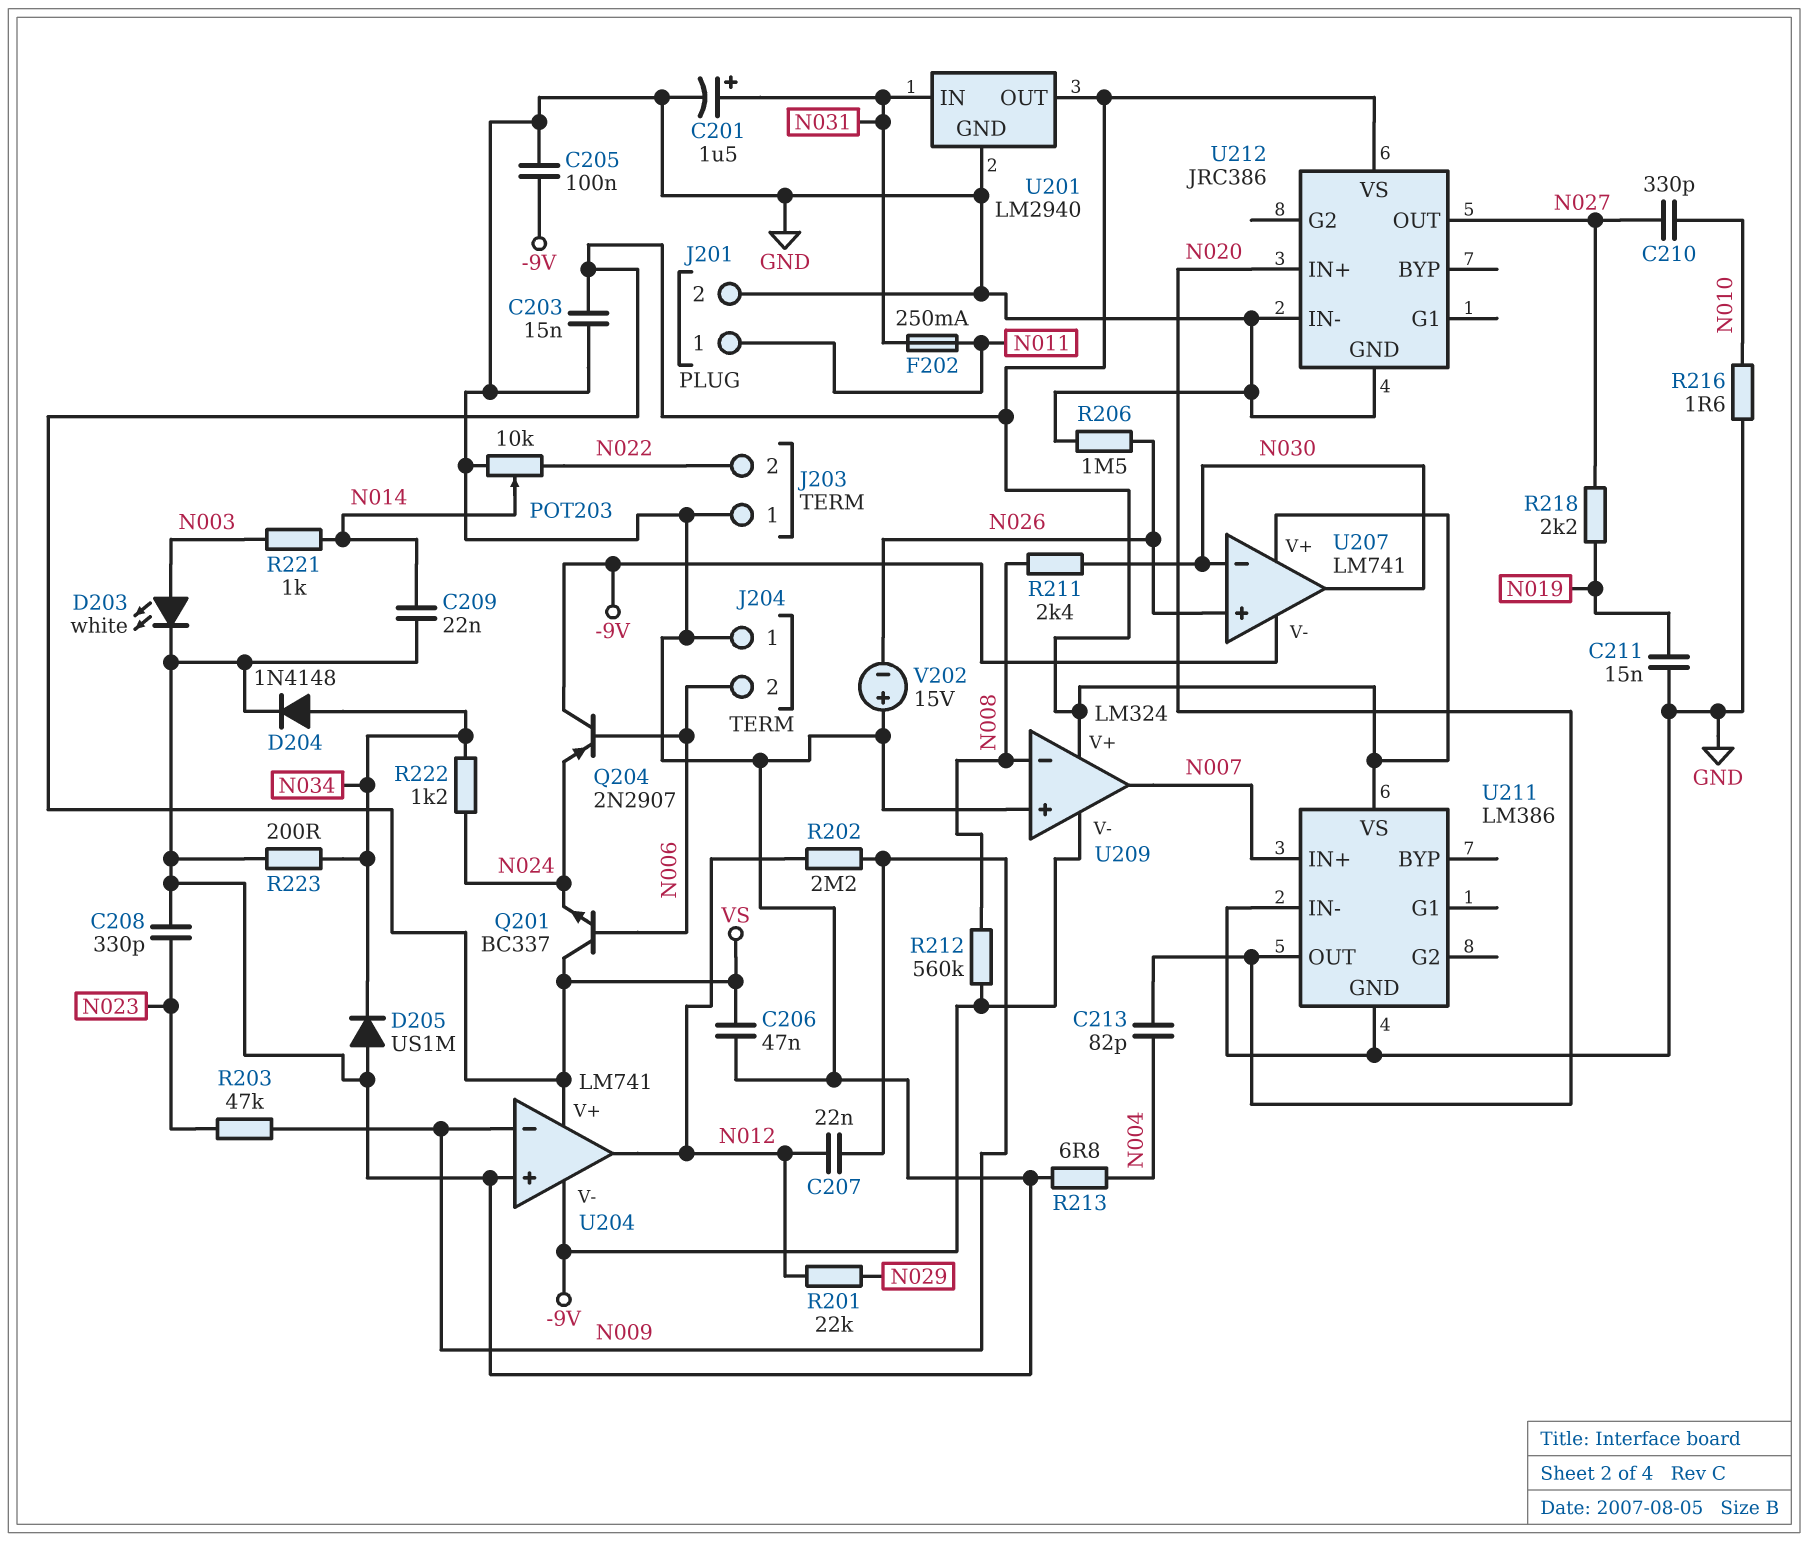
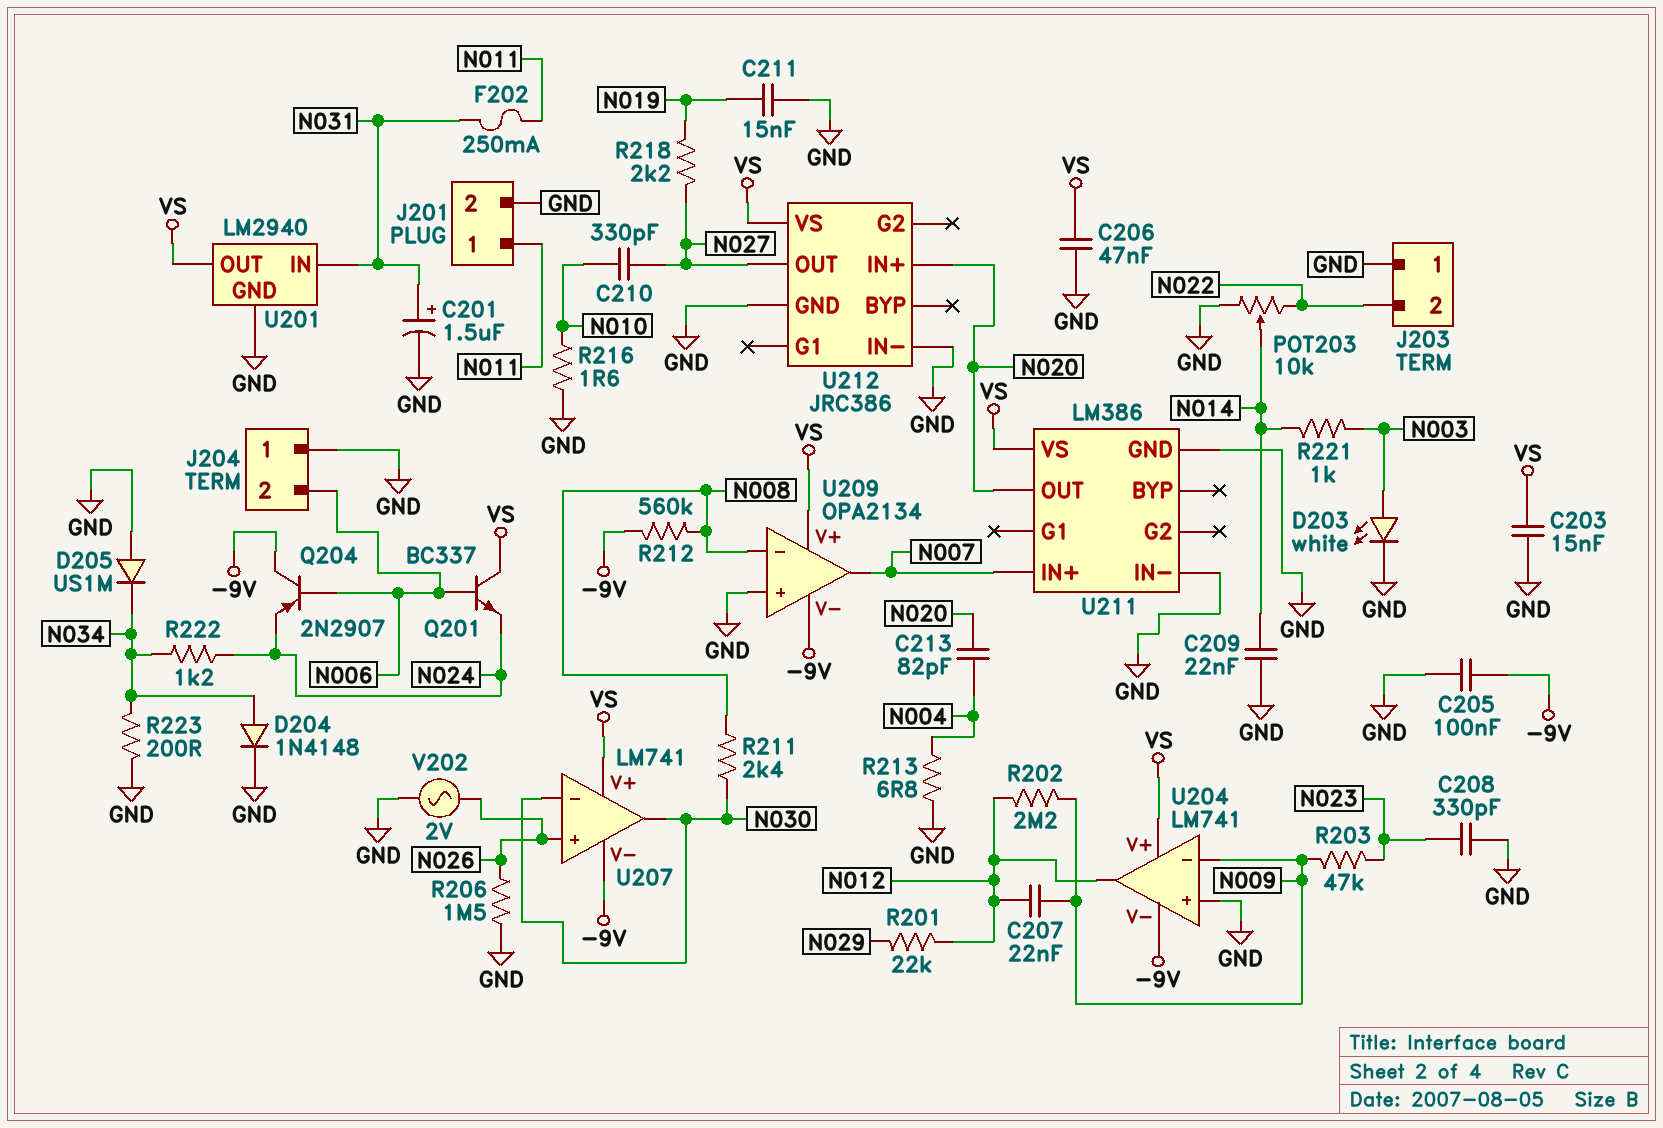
U209: LM324 -> OPA2134
V202: 15V (plus GND, minus N026) -> AC 2V (GND, N026)

